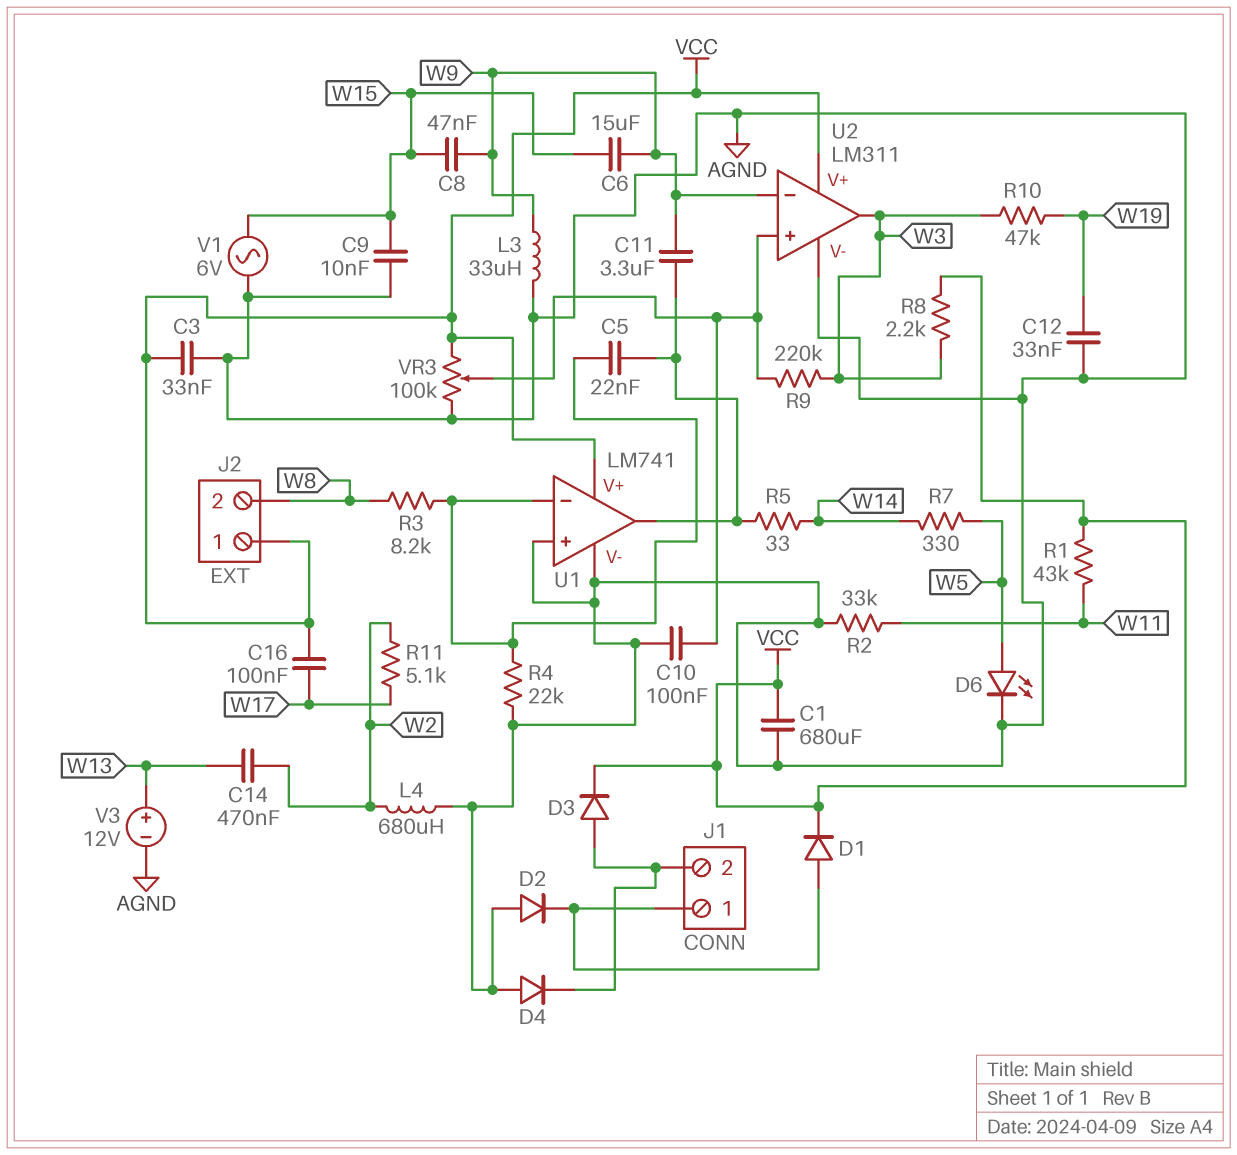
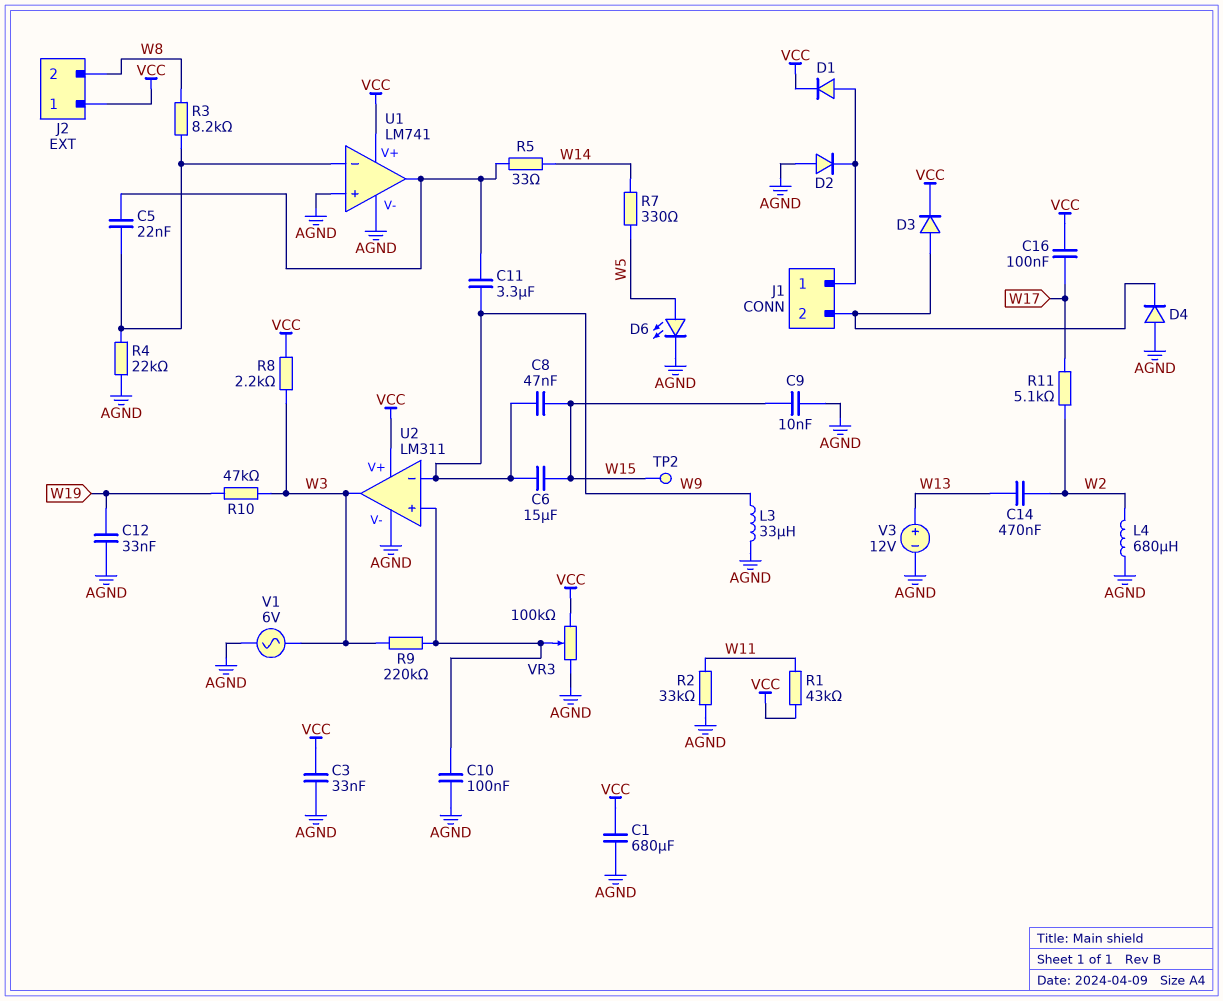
TP2: none -> test point (W15)
V1: AC 6V (AGND, W15) -> AC 6V (AGND, W3)

